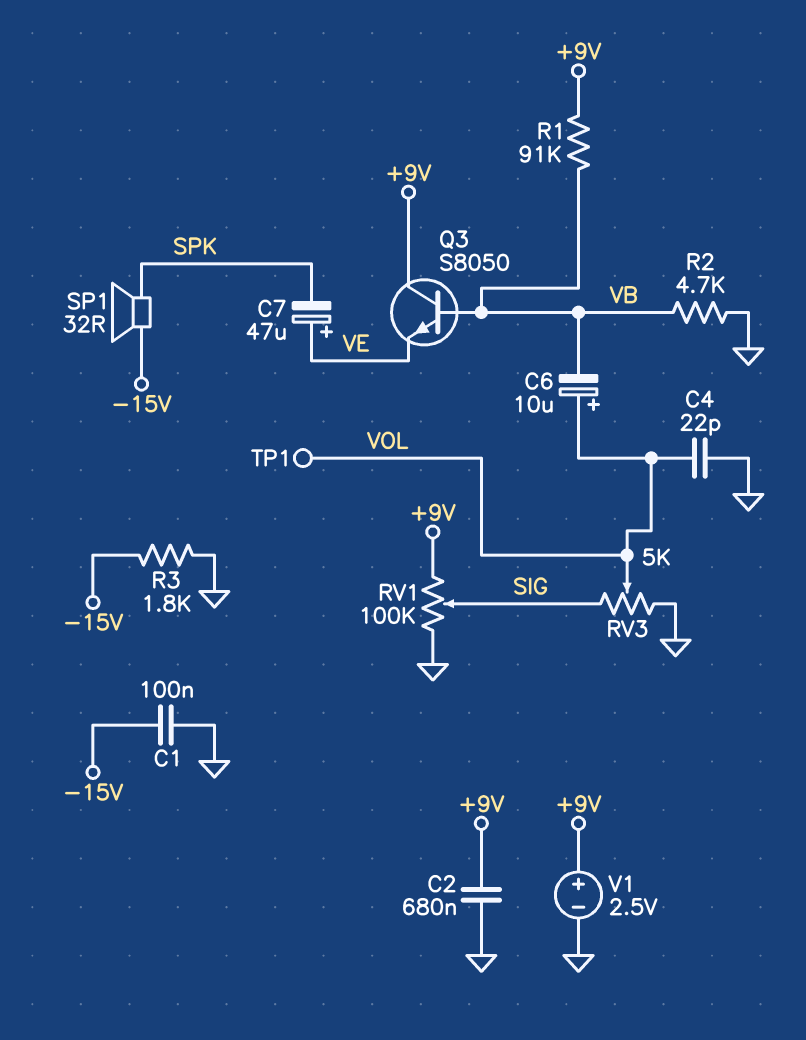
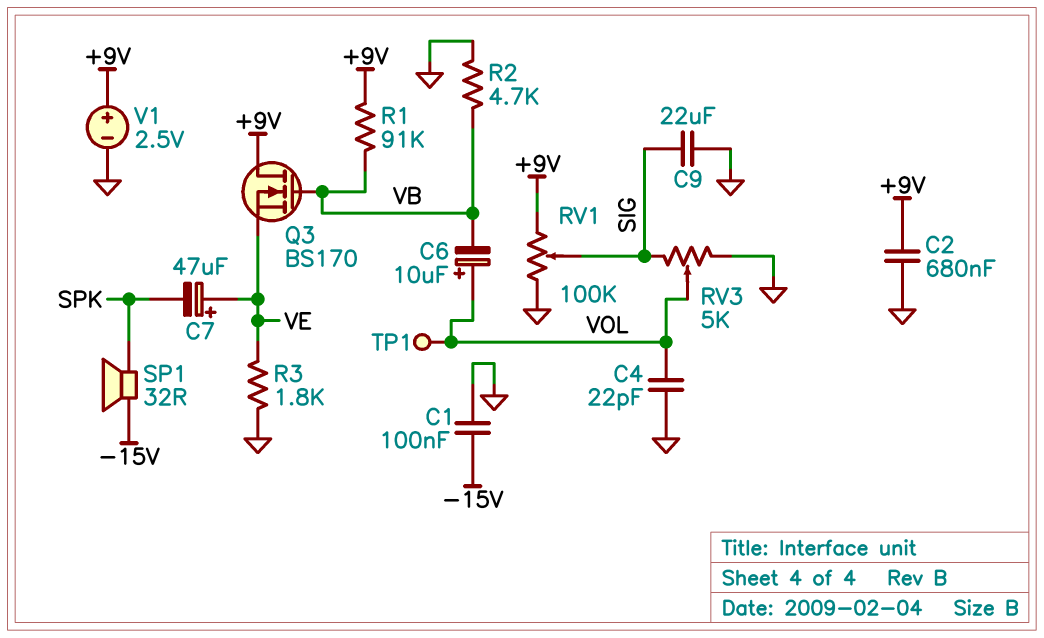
C9: none -> 22uF (GND, SIG)
Q3: NPN S8050 (B VB, C +9V, E VE) -> NMOS BS170 (G VB, D +9V, S VE)
R3: 1.8k (-15V, GND) -> 1.8k (GND, VE)

